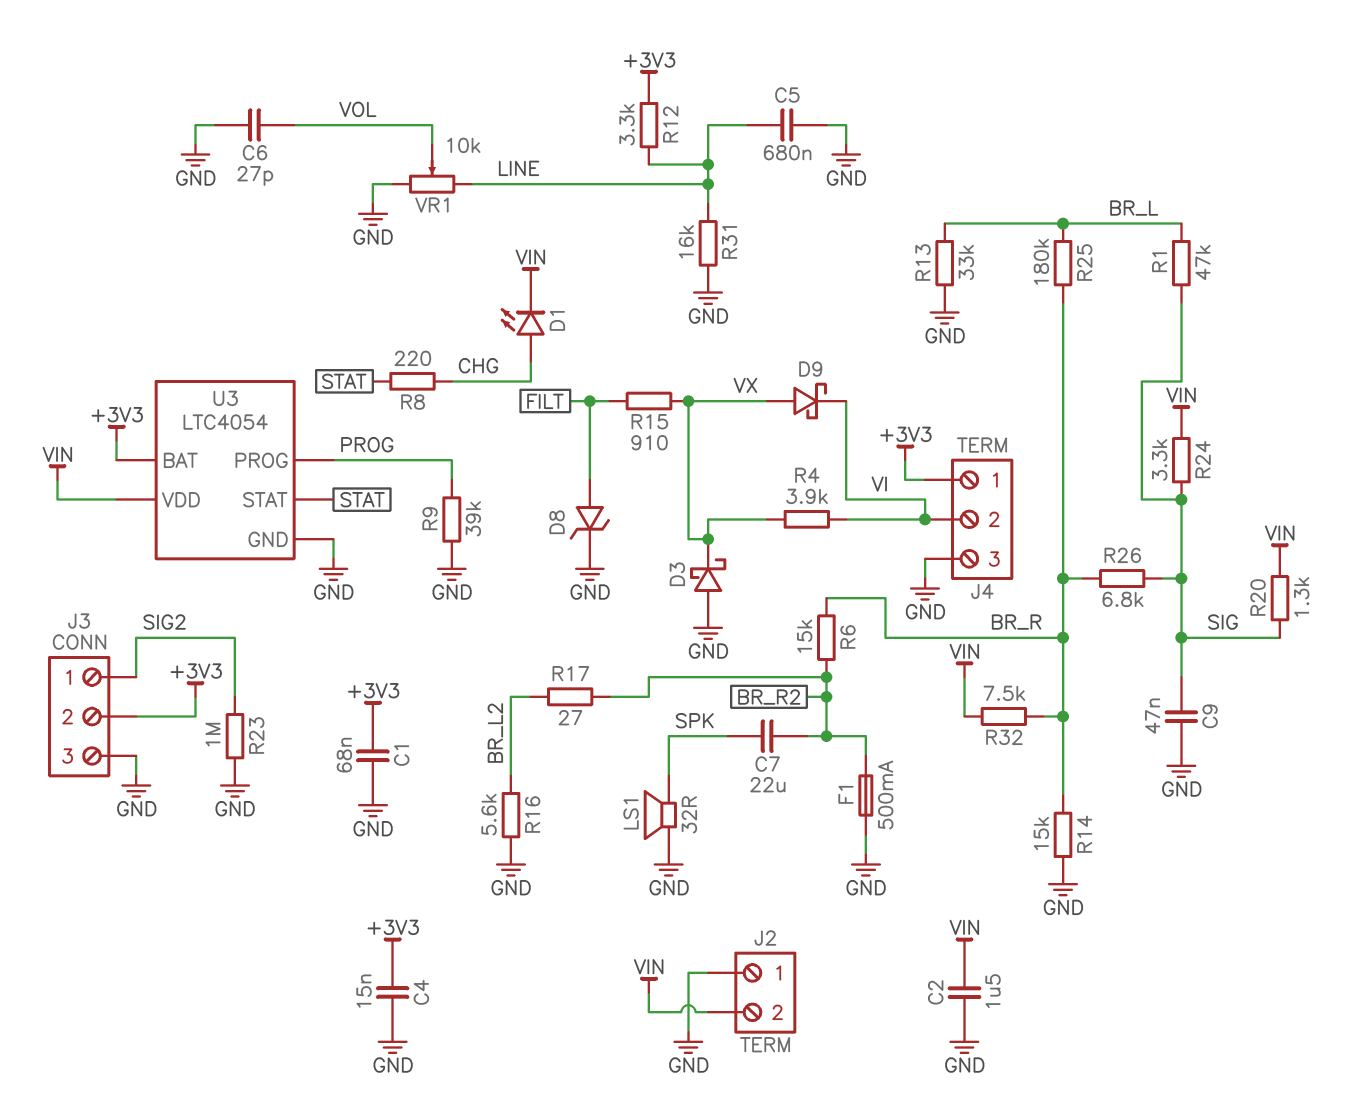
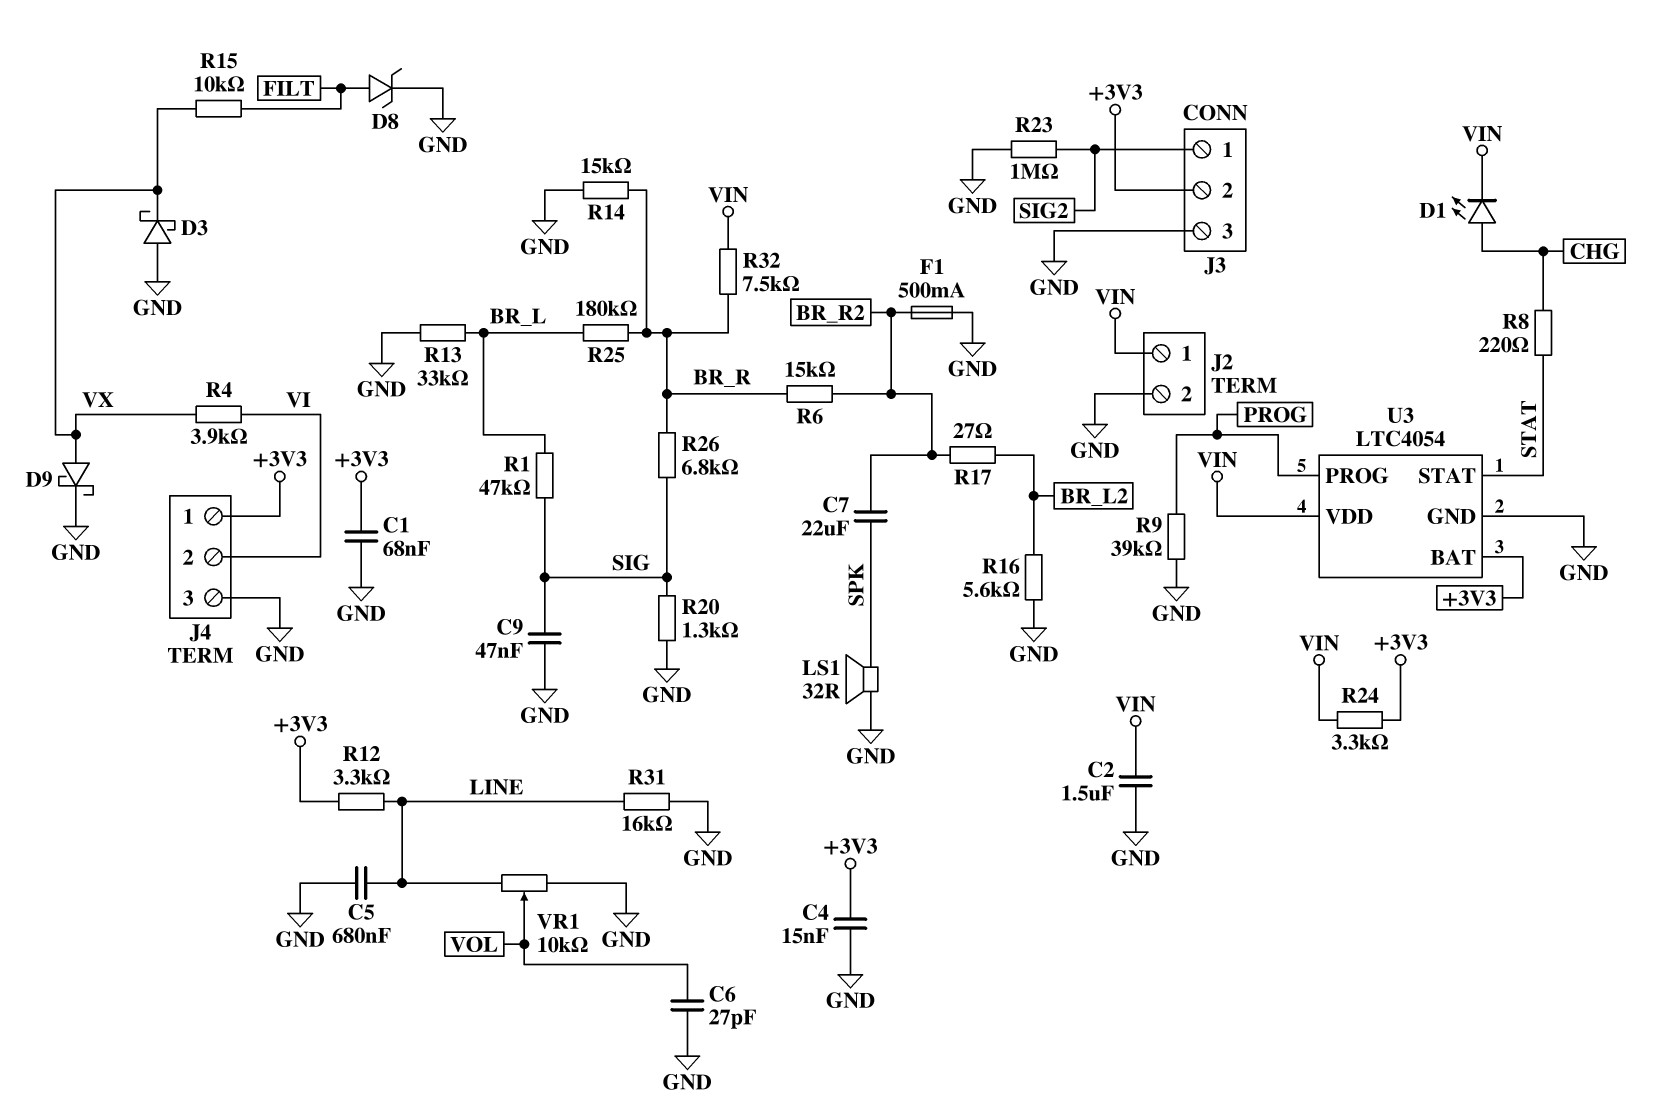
D9: schottky (A VX, K VI) -> schottky (A VX, K GND)
J2 pin 1: GND -> VIN
J2 pin 2: VIN -> GND
R15: 910 (FILT, VX) -> 10k (FILT, VX)
R20: 1.3k (SIG, VIN) -> 1.3k (GND, SIG)
R24: 3.3k (SIG, VIN) -> 3.3k (+3V3, VIN)

